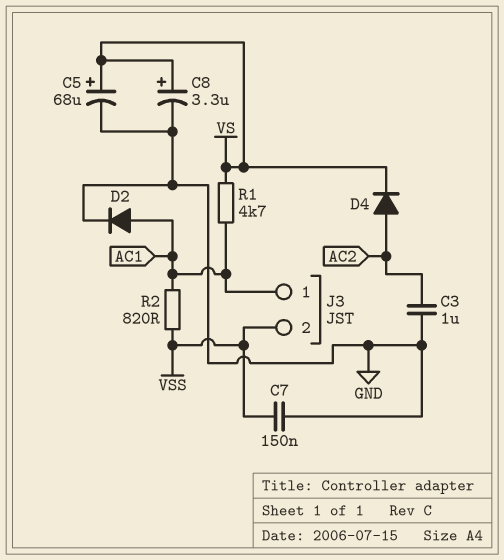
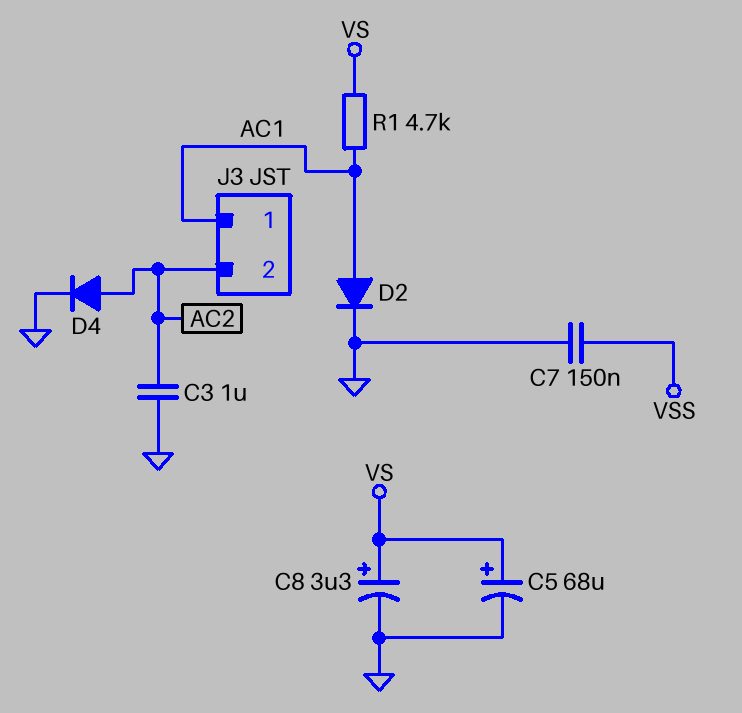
D4: diode (A AC2, K VS) -> diode (A AC2, K GND)
J3 pin 2: VSS -> AC2
R2: 820 (AC1, VSS) -> none

